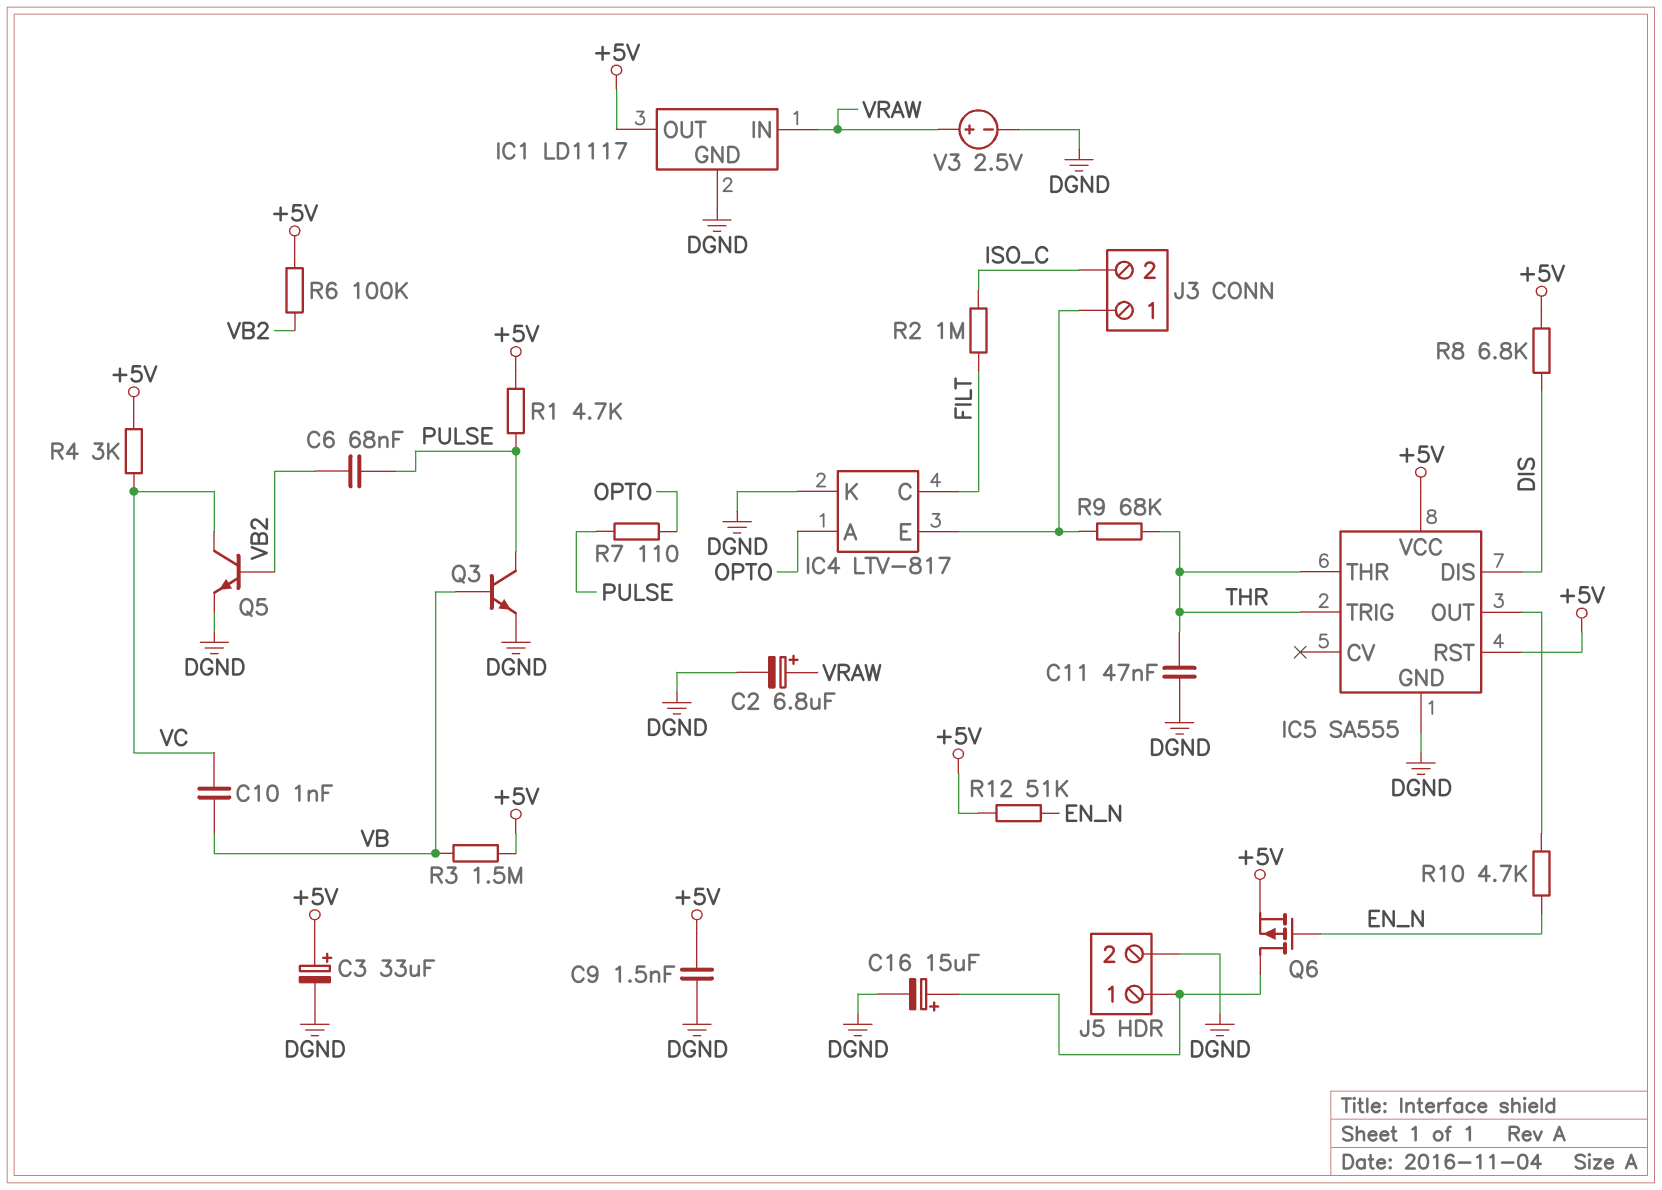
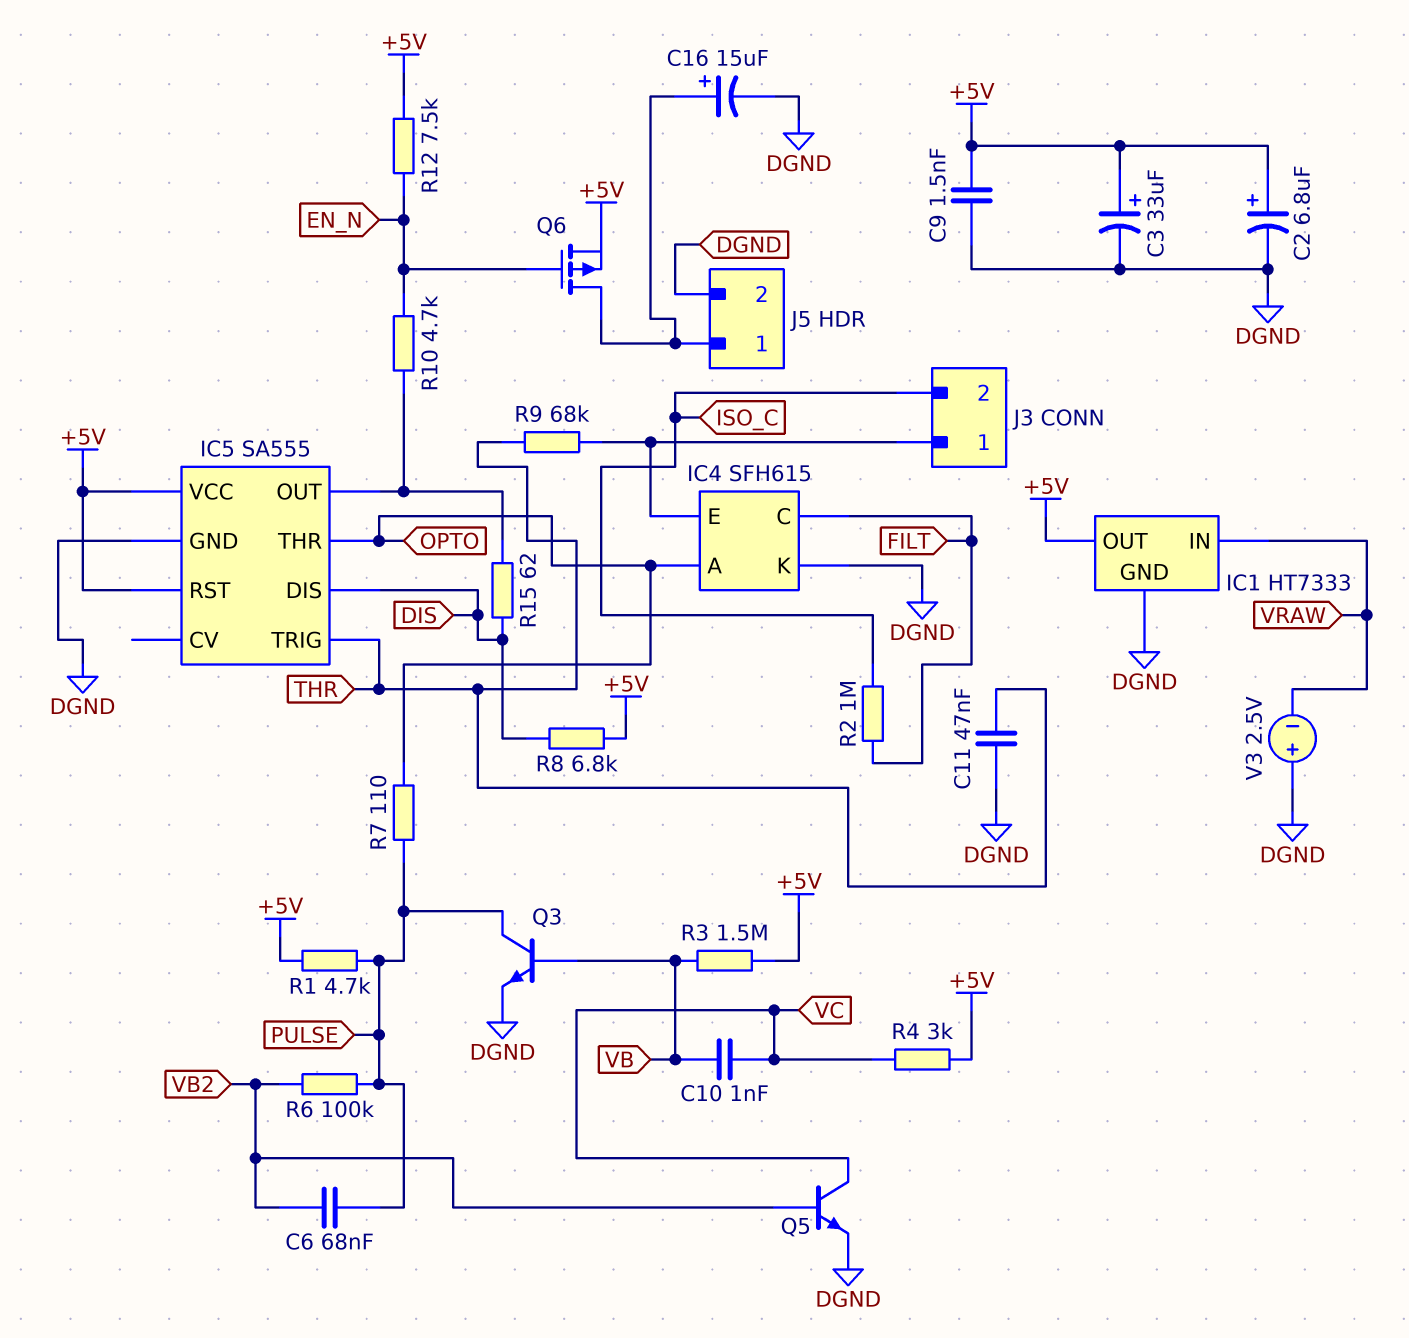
C2: 6.8uF (plus VRAW, minus DGND) -> 6.8uF (plus +5V, minus DGND)
IC1: LD1117 -> HT7333
IC4: LTV-817 -> SFH615
IC5 pin THR: THR -> OPTO
R6: 100k (+5V, VB2) -> 100k (PULSE, VB2)
R12: 51k (+5V, EN_N) -> 7.5k (+5V, EN_N)
R15: none -> 62 (DIS, IC5/OUT)
V3: 2.5V (plus VRAW, minus DGND) -> 2.5V (plus DGND, minus VRAW)

